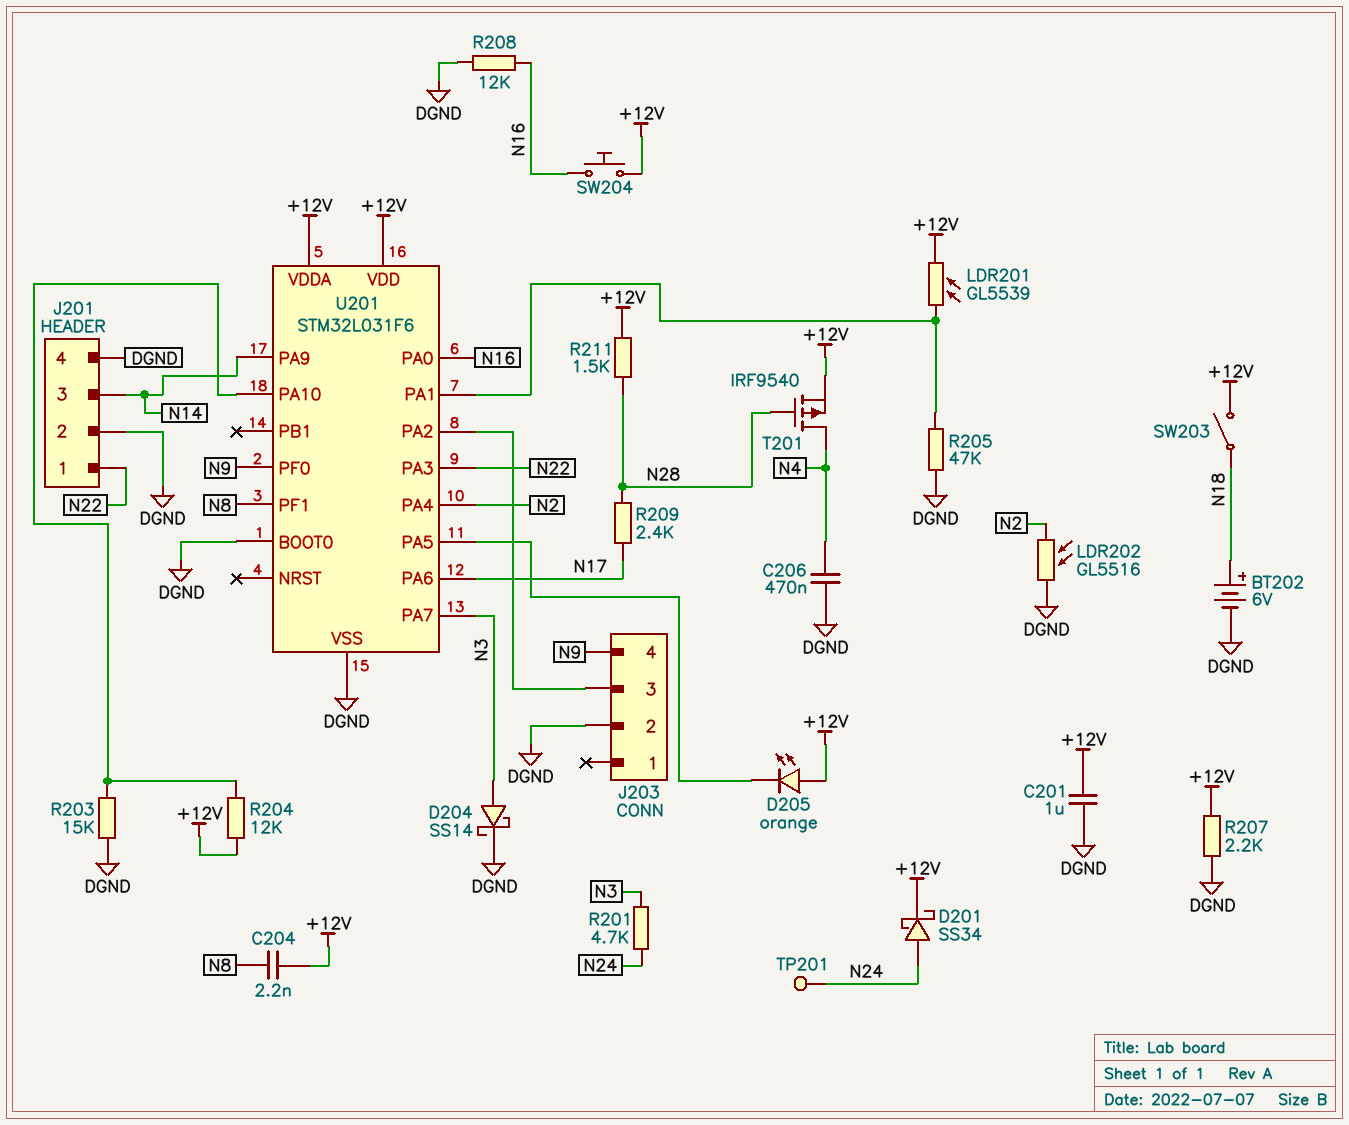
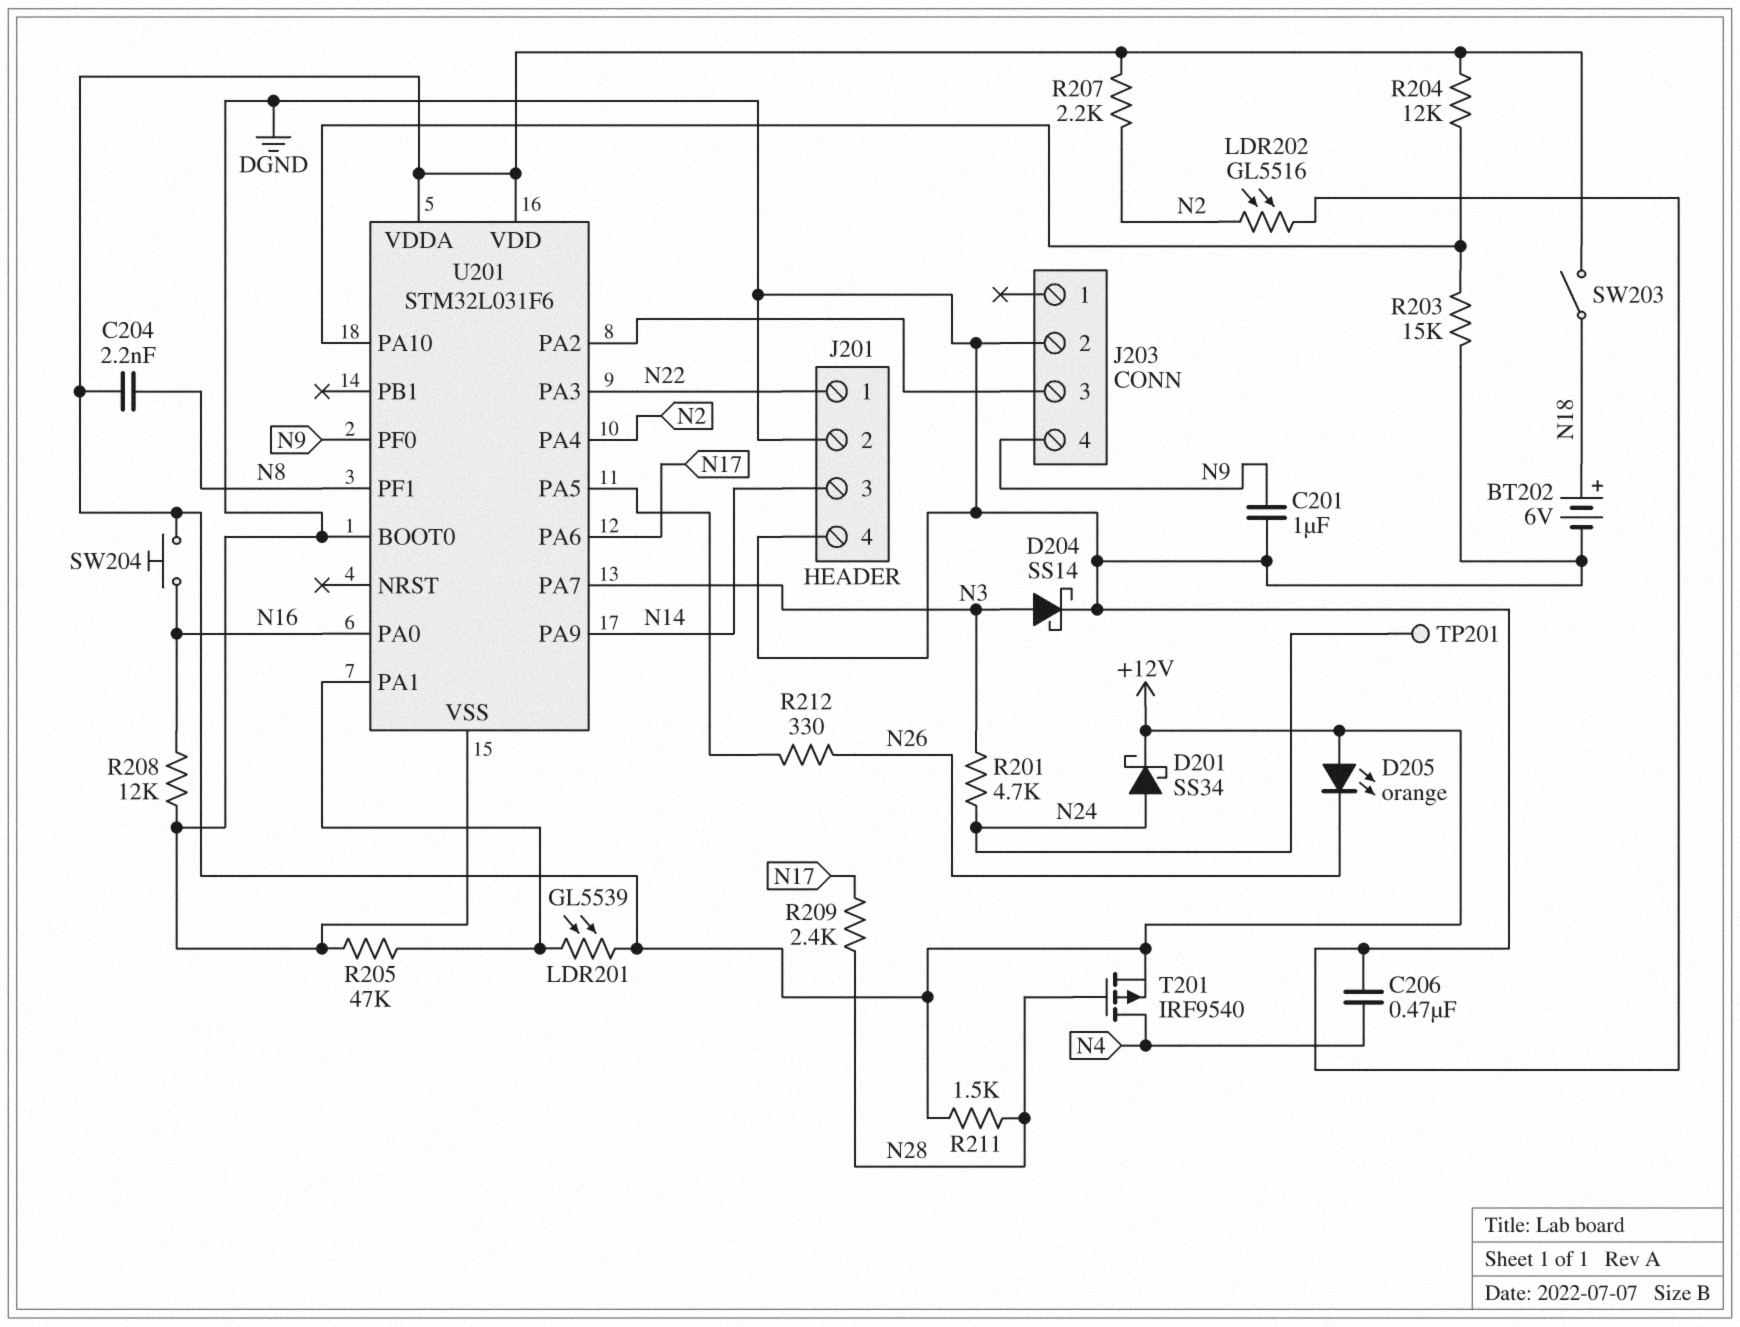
C201: 1uF (+12V, DGND) -> 1uF (DGND, N9)
D205: LED orange (A +12V, K U201/PA5) -> LED orange (A +12V, K N26)
R207: 2.2k (+12V, DGND) -> 2.2k (+12V, N2)
R212: none -> 330 (N26, U201/PA5)

